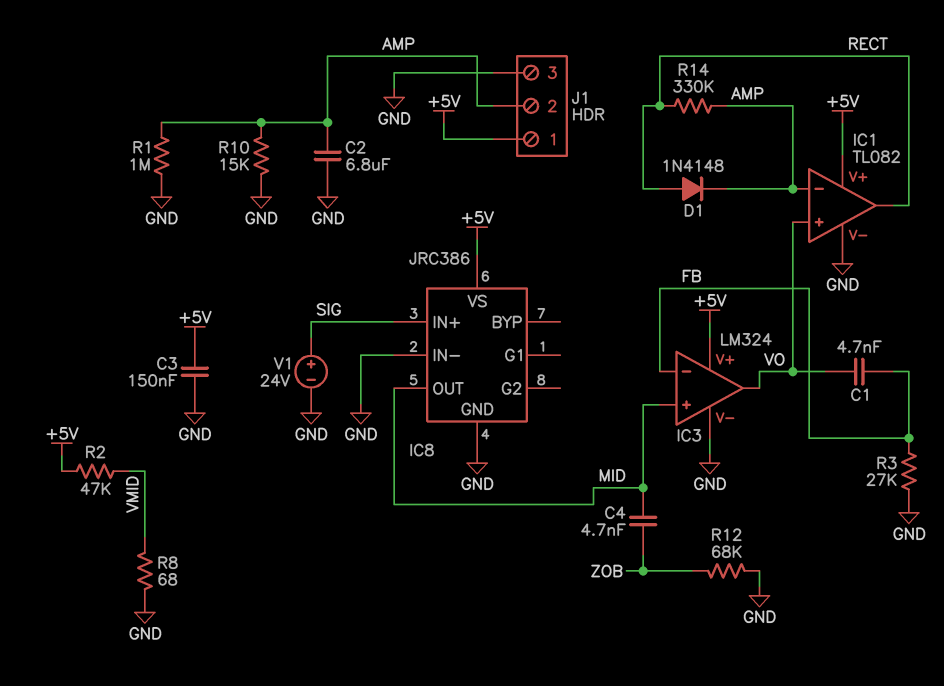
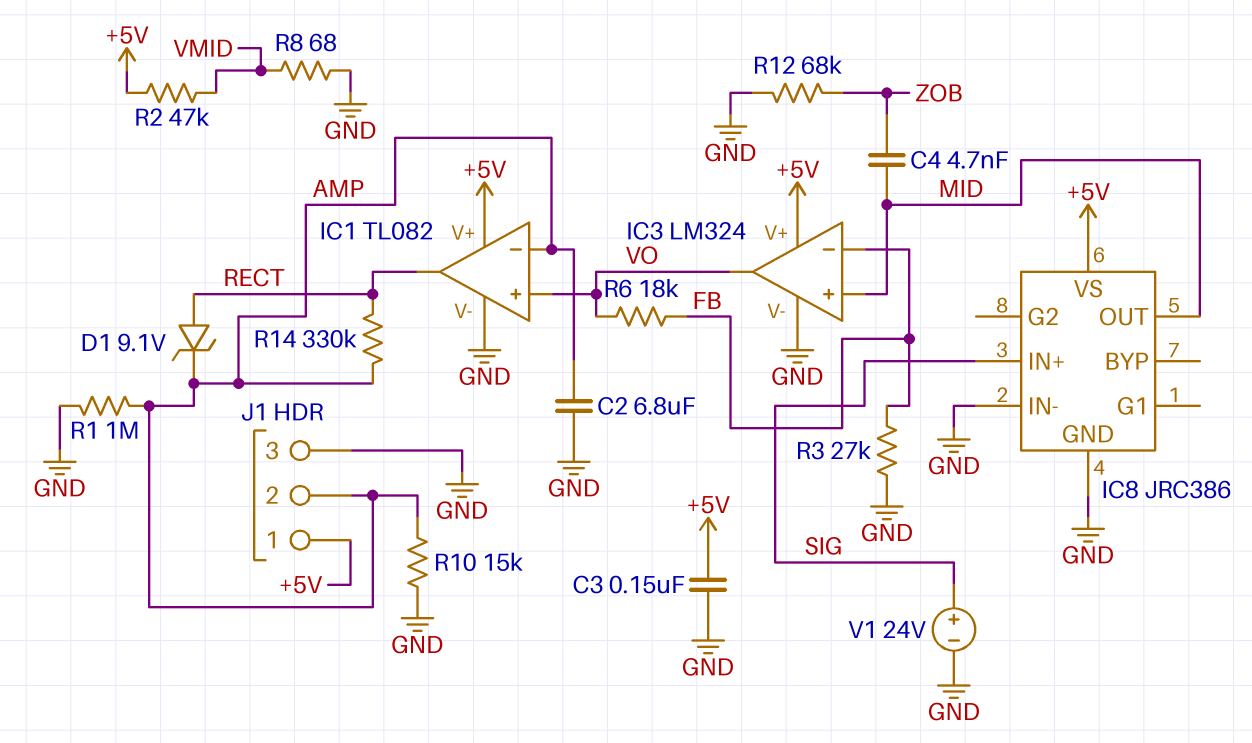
C1: 4.7nF (FB, VO) -> none
D1: diode 1N4148 (A RECT, K AMP) -> zener 9.1V (A RECT, K AMP)
R6: none -> 18k (FB, VO)

